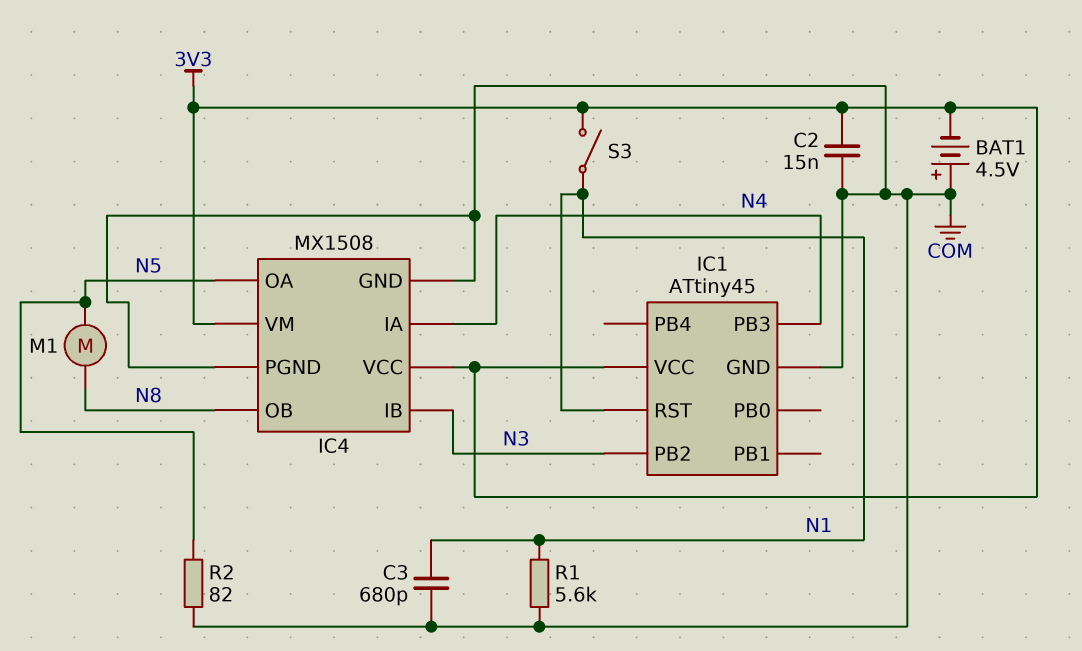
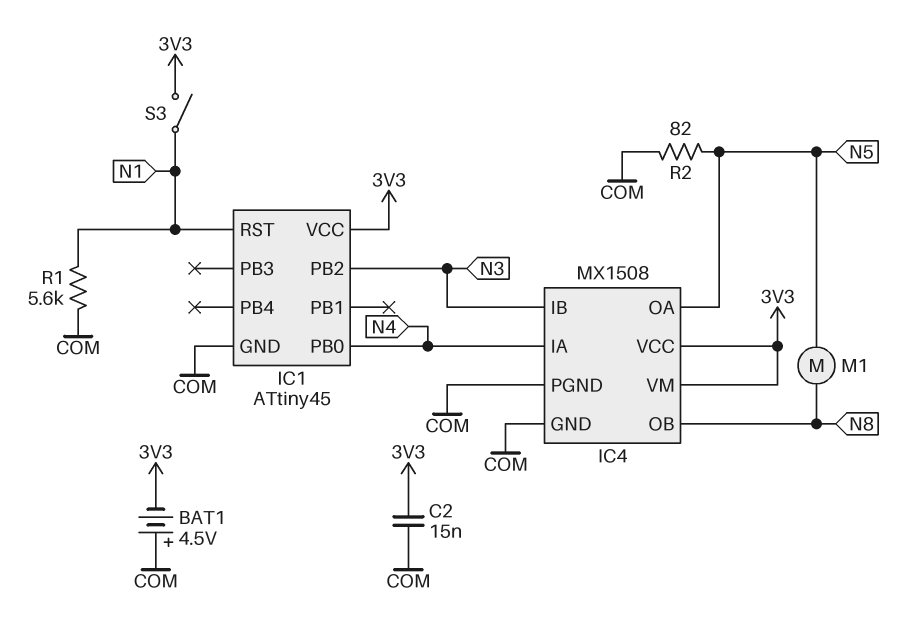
C3: 680pF (COM, N1) -> none
IC1 pin PB0: none -> N4
IC1 pin PB3: N4 -> none

